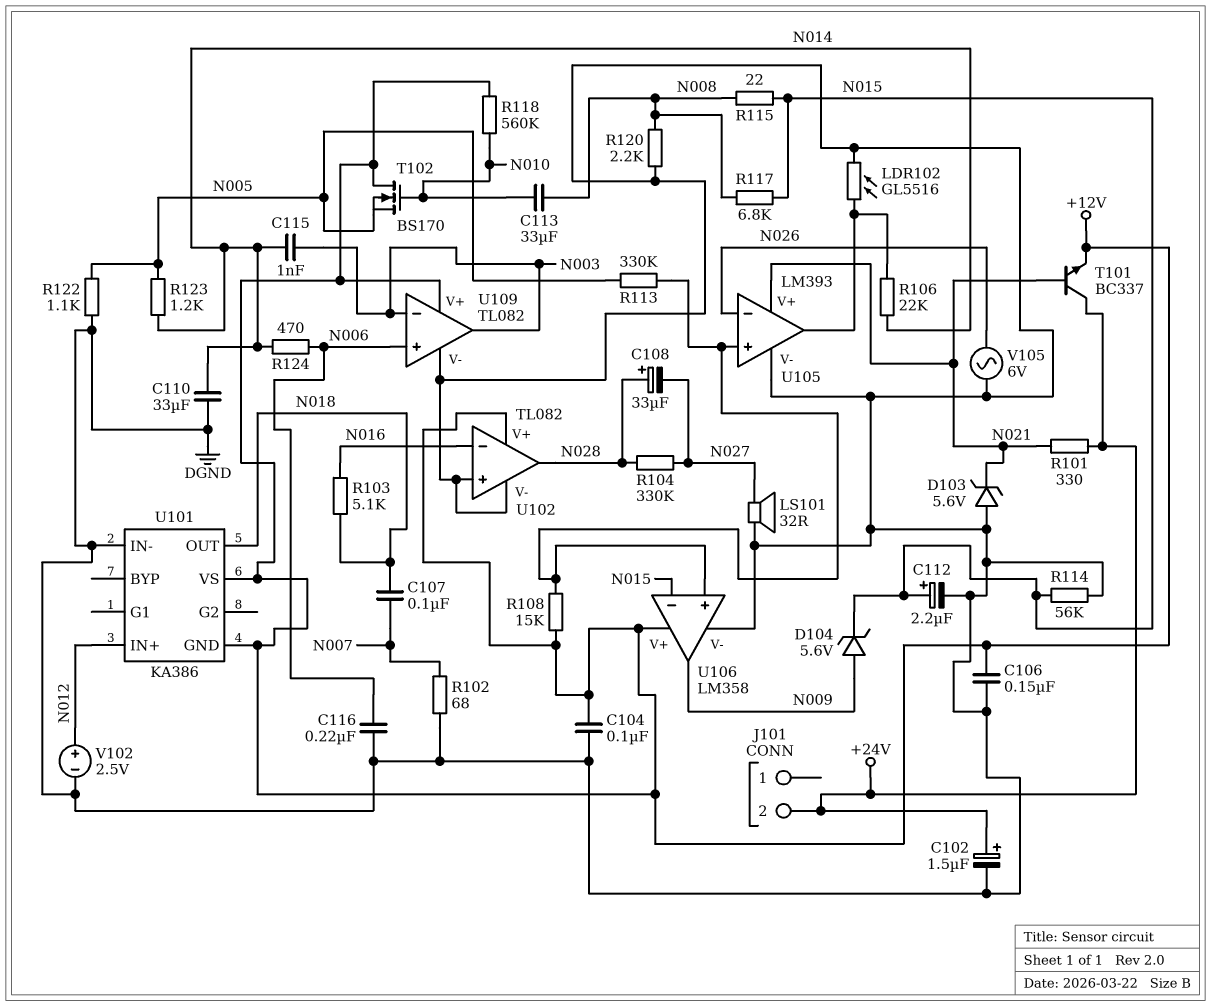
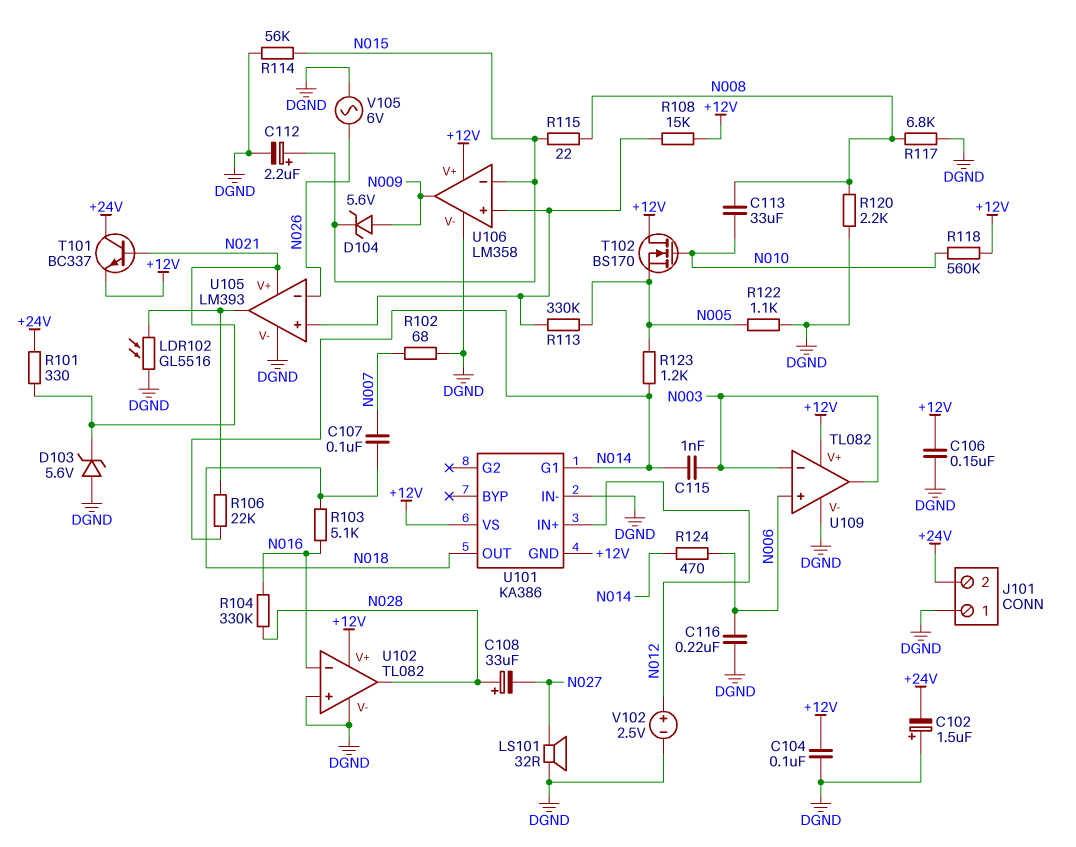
C102: 1.5uF (plus +24V, minus DGND) -> 1.5uF (plus DGND, minus +24V)
C110: 33uF (DGND, N014) -> none
J101 pin 1: none -> DGND
R104: 330k (N027, N028) -> 330k (N016, N028)
R117: 6.8k (N008, N015) -> 6.8k (DGND, N008)
U101 pin G1: none -> N014

